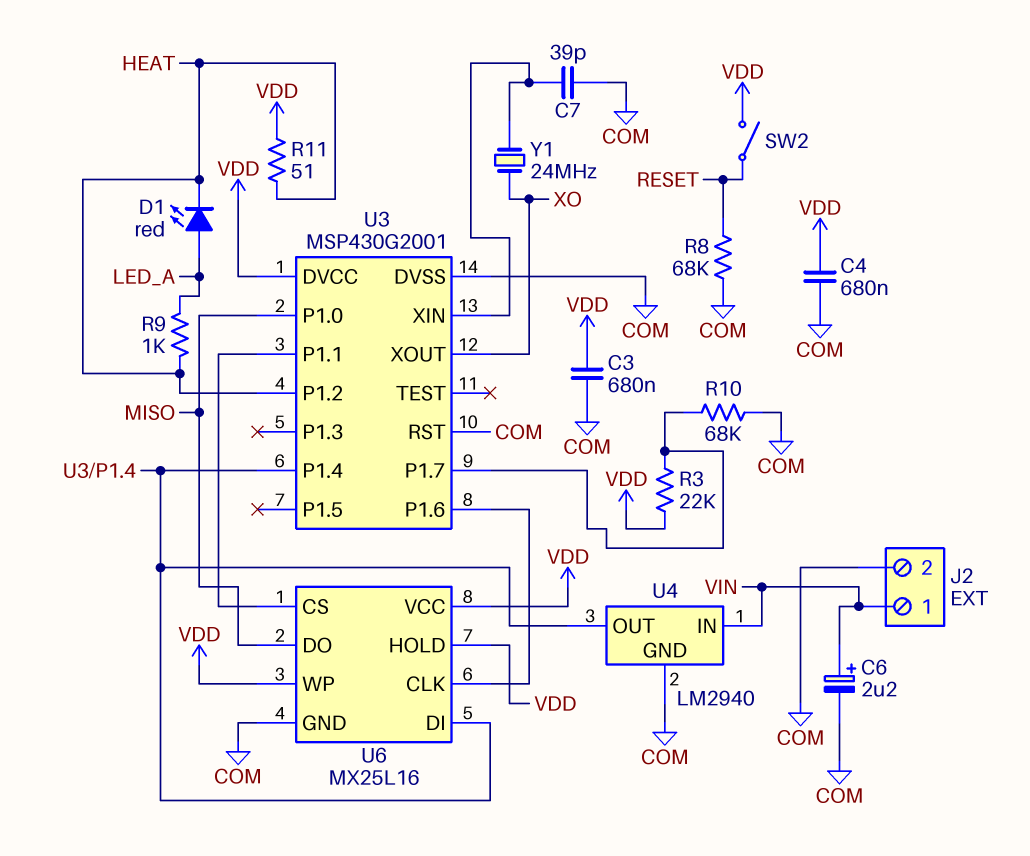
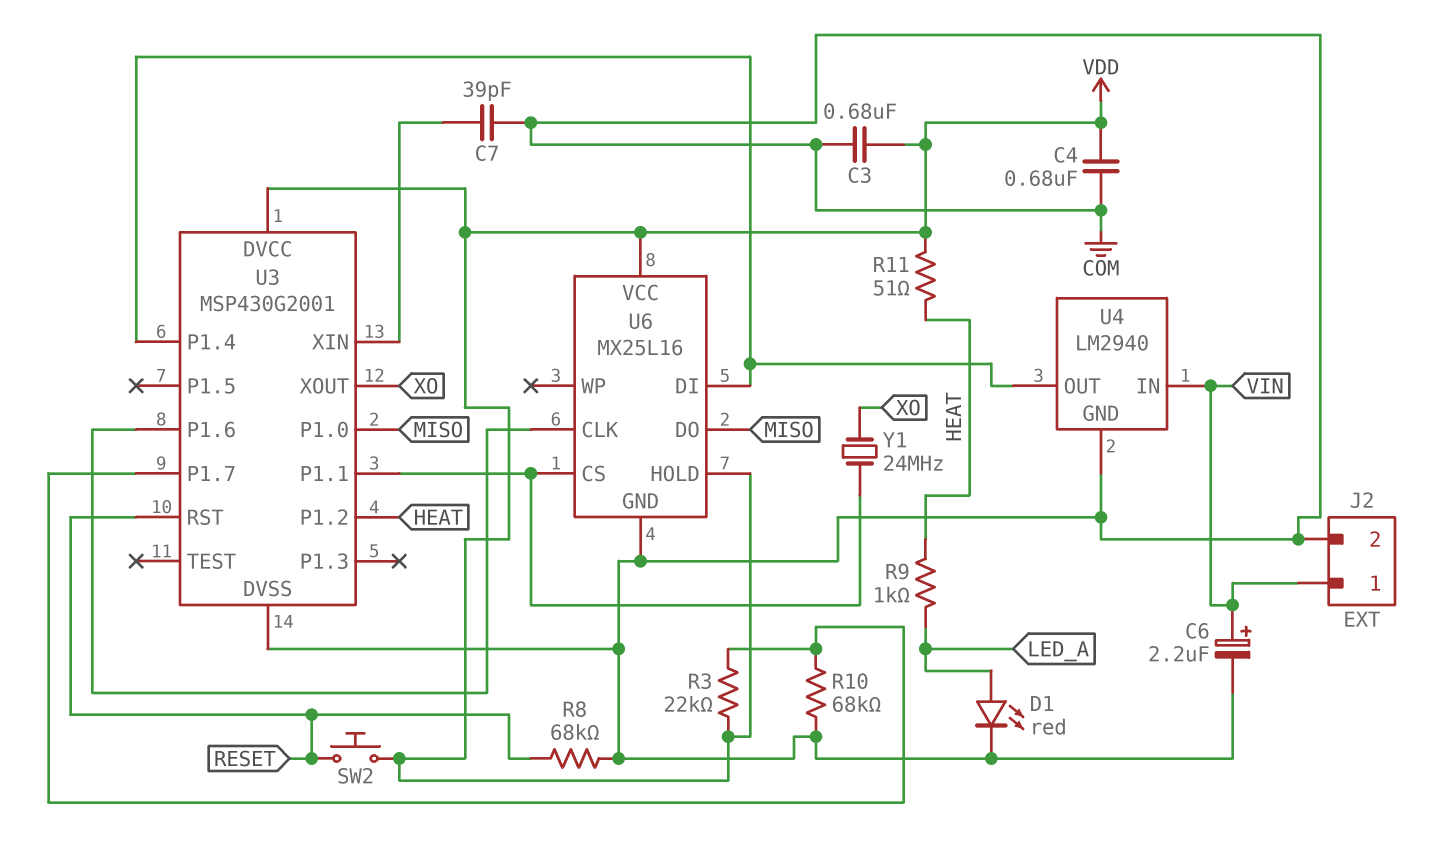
D1: LED red (A LED_A, K HEAT) -> LED red (A LED_A, K COM)
SW2: switch (RESET, VDD) -> button (RESET, VDD)
U3 pin RST: COM -> RESET
U6 pin WP: VDD -> none
Y1: 24MHz (U3/XIN, XO) -> 24MHz (U3/P1.1, XO)

